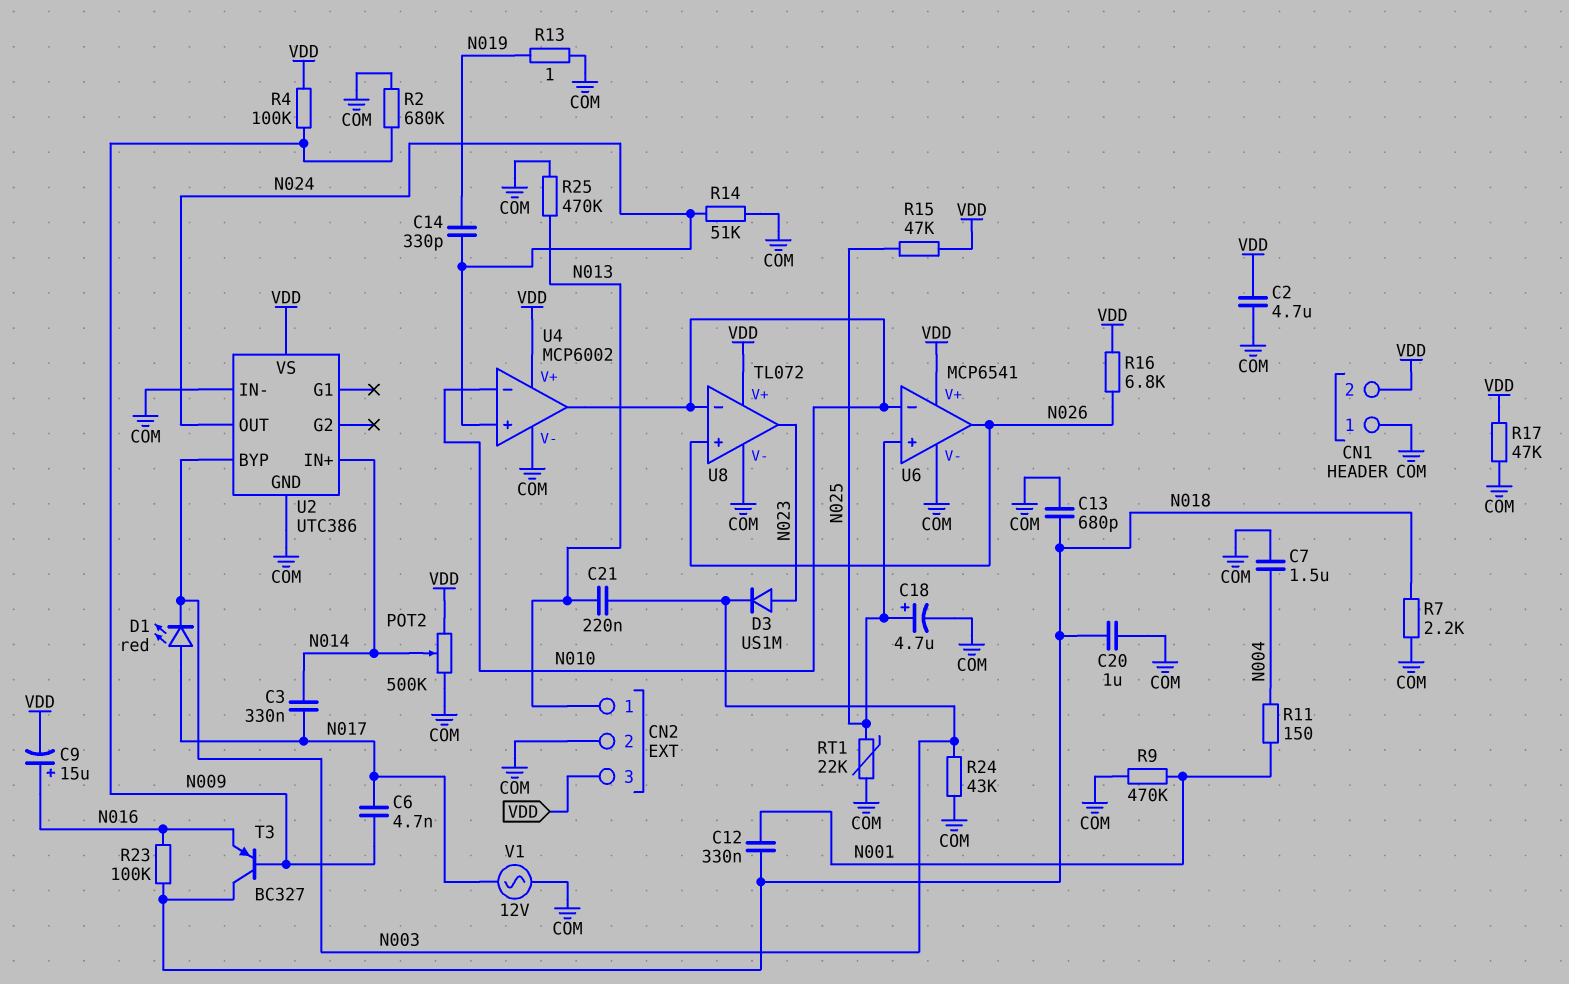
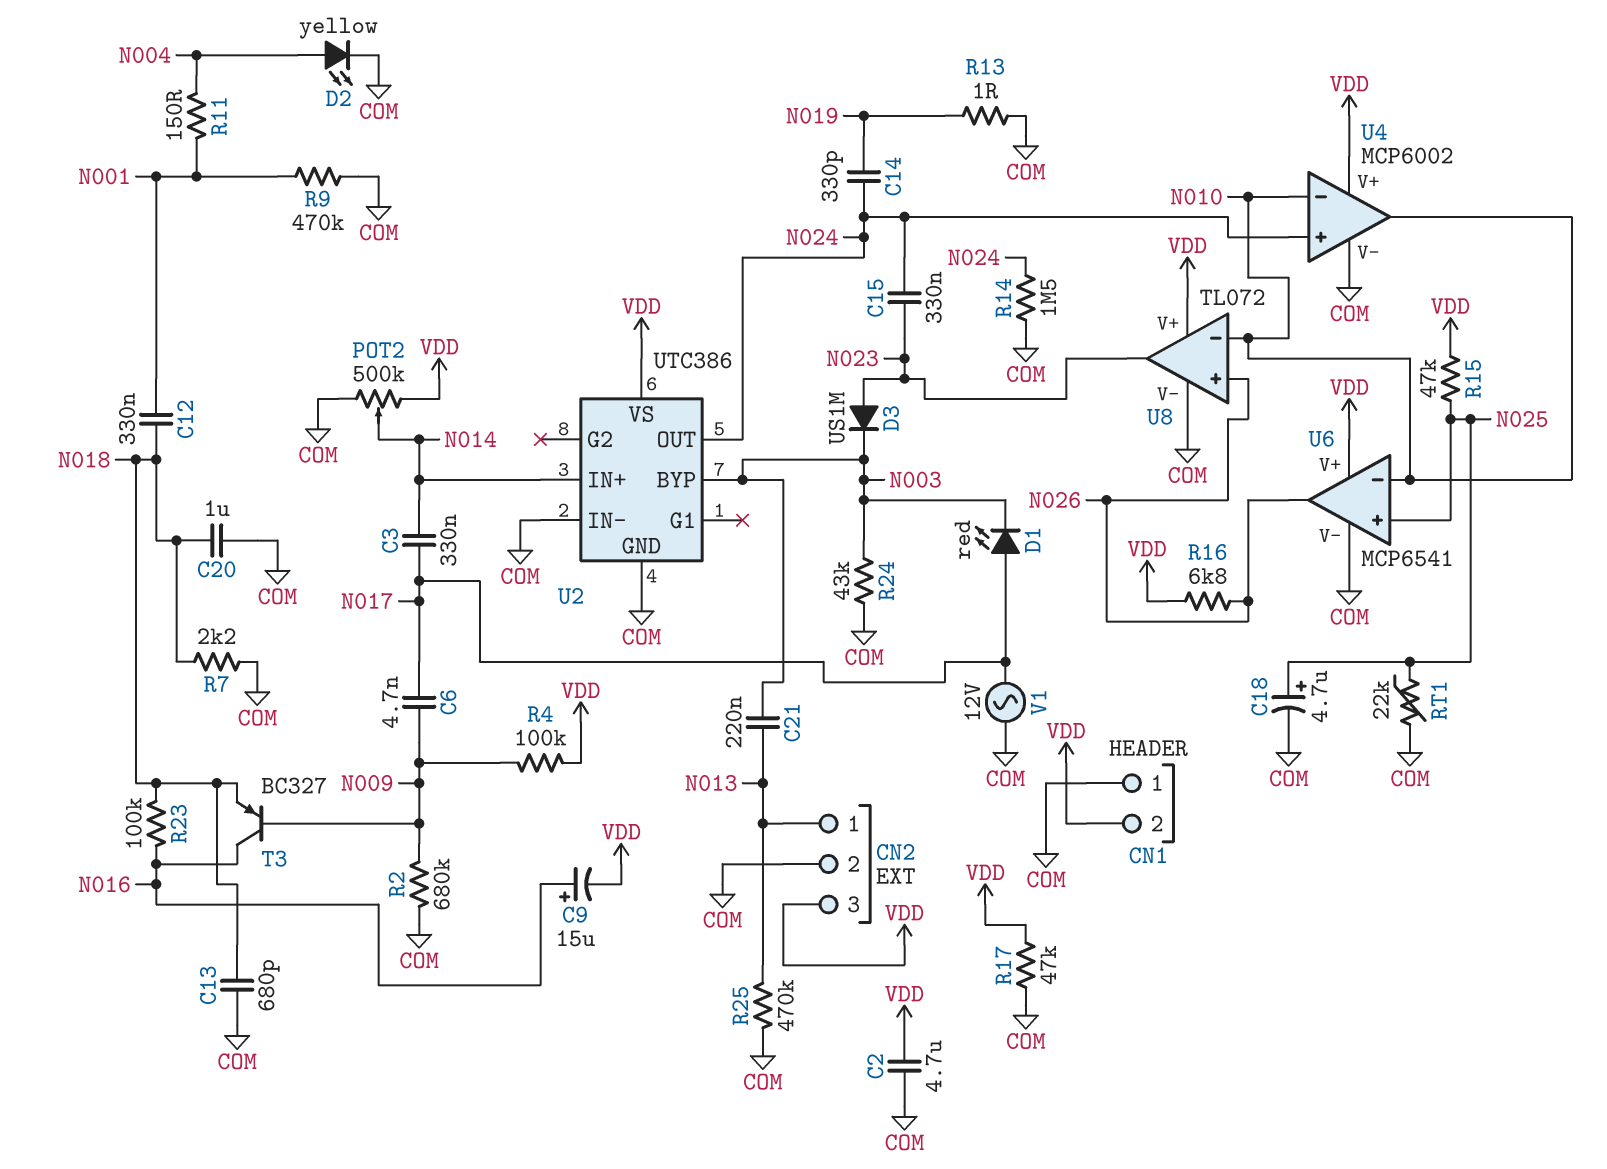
C7: 1.5uF (COM, N004) -> none
C15: none -> 330nF (N023, N024)
D2: none -> LED yellow (A N004, K COM)
R14: 51k (COM, N024) -> 1.5M (COM, N024)
T3: PNP BC327 (B N009, C N018, E N016) -> PNP BC327 (B N009, C N016, E N018)

